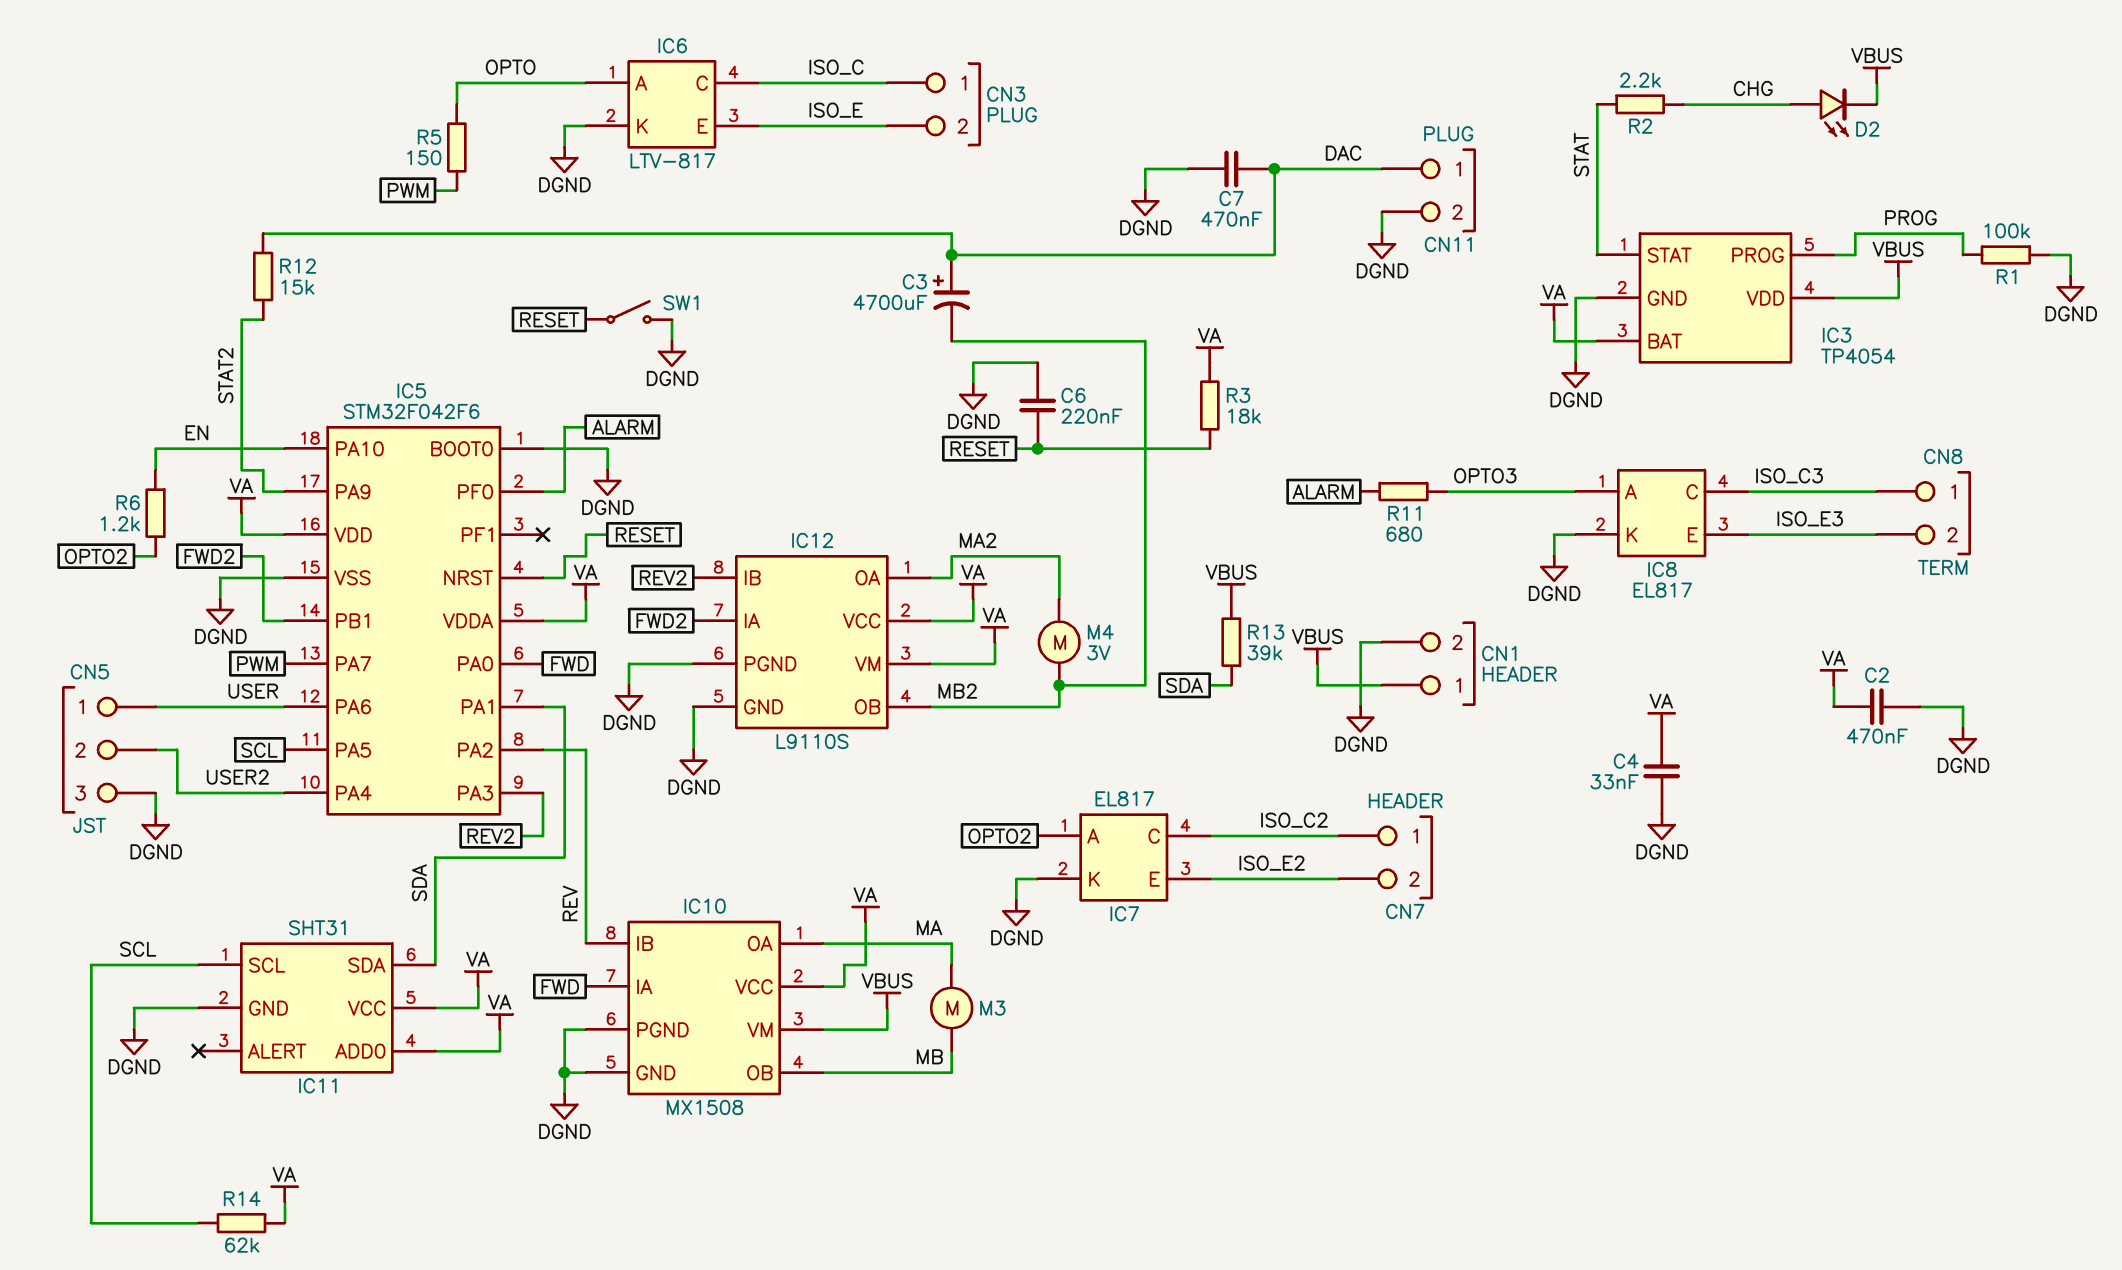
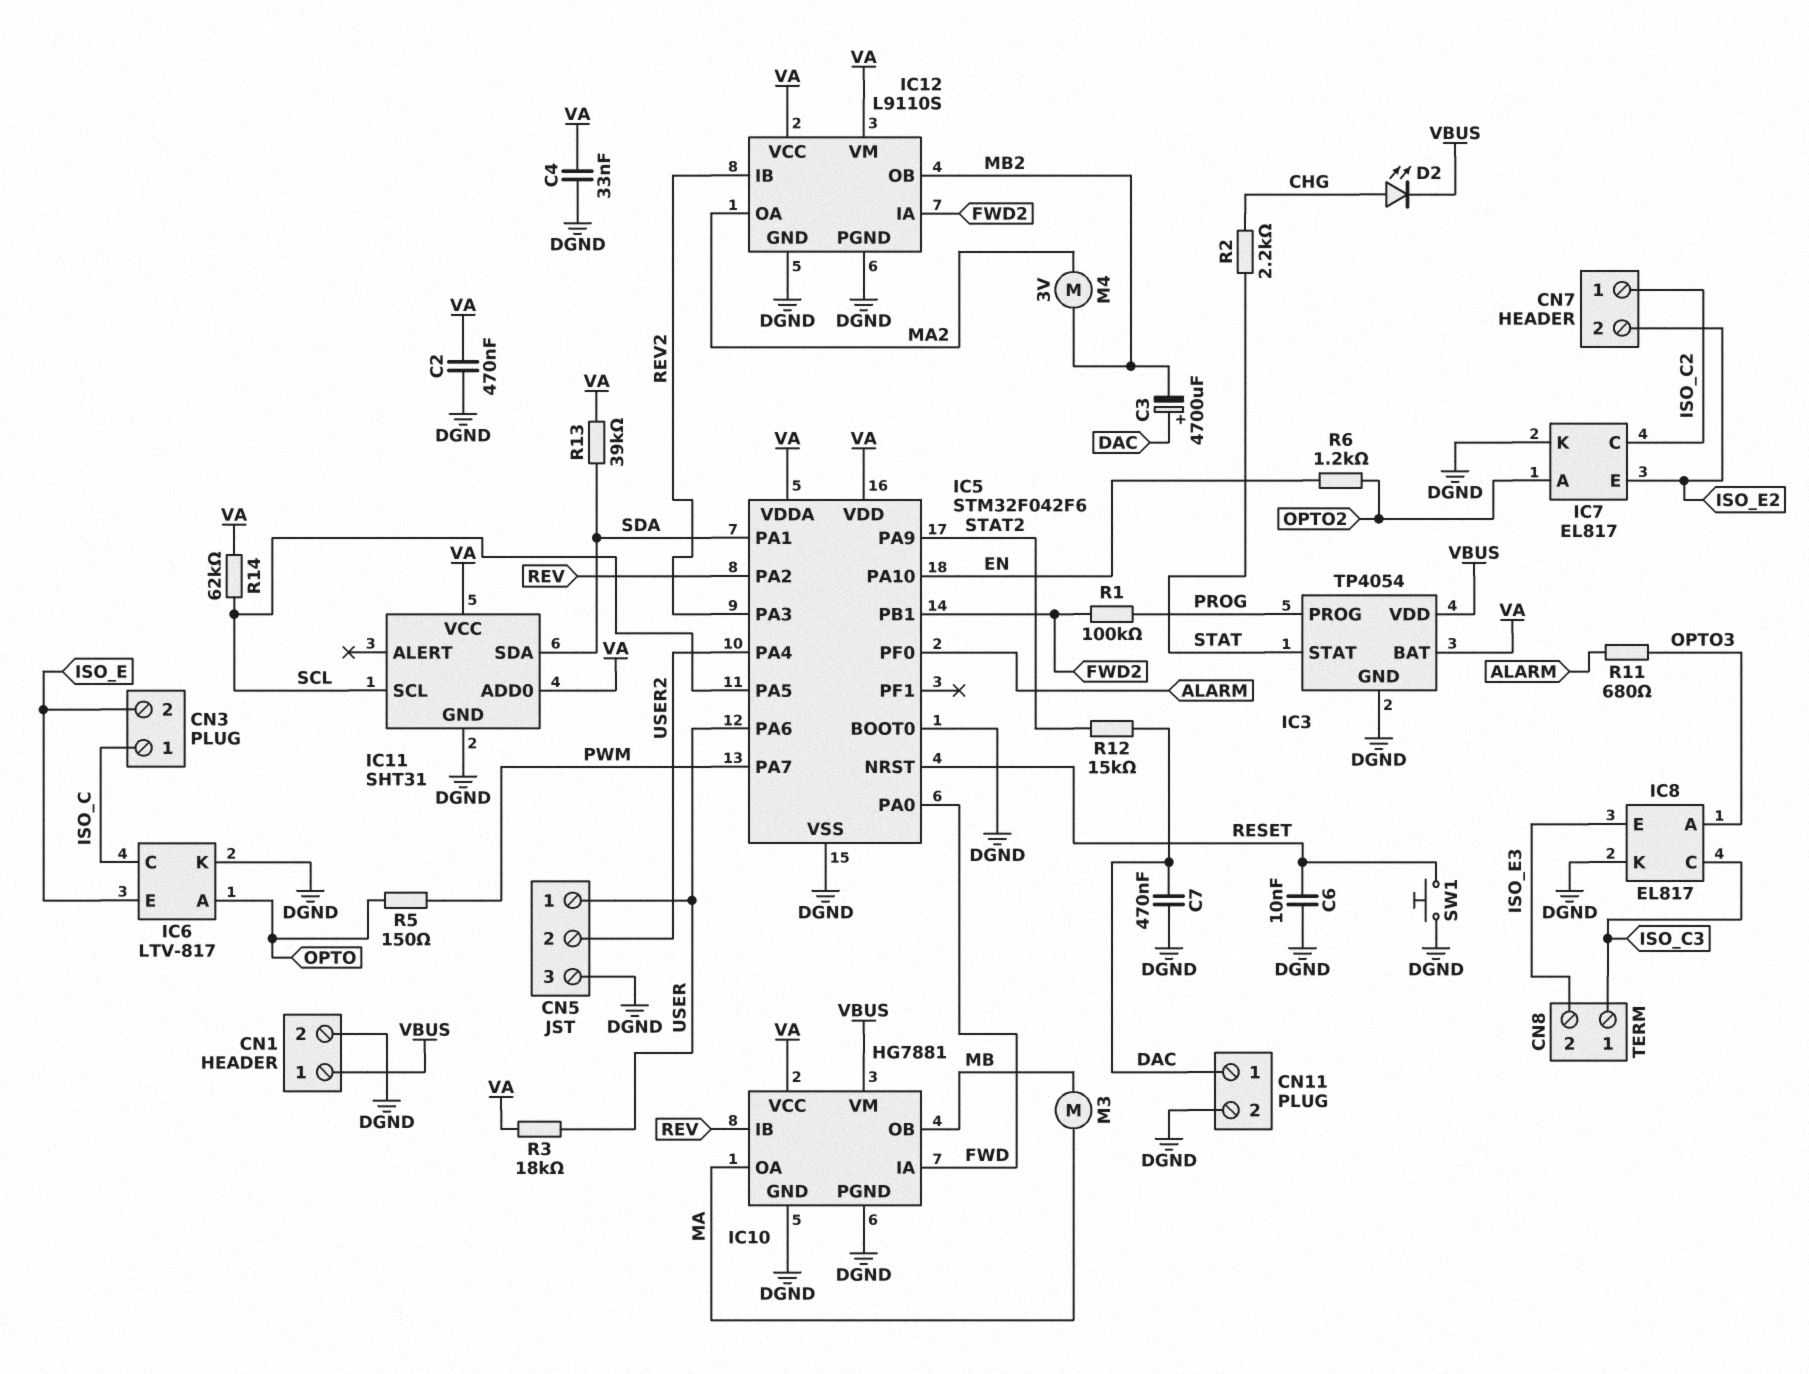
C6: 220nF (DGND, RESET) -> 10nF (DGND, RESET)
IC10: MX1508 -> HG7881
R1: 100k (DGND, PROG) -> 100k (FWD2, PROG)
R3: 18k (RESET, VA) -> 18k (USER, VA)
R13: 39k (SDA, VBUS) -> 39k (SDA, VA)
SW1: switch (DGND, RESET) -> button (DGND, RESET)

